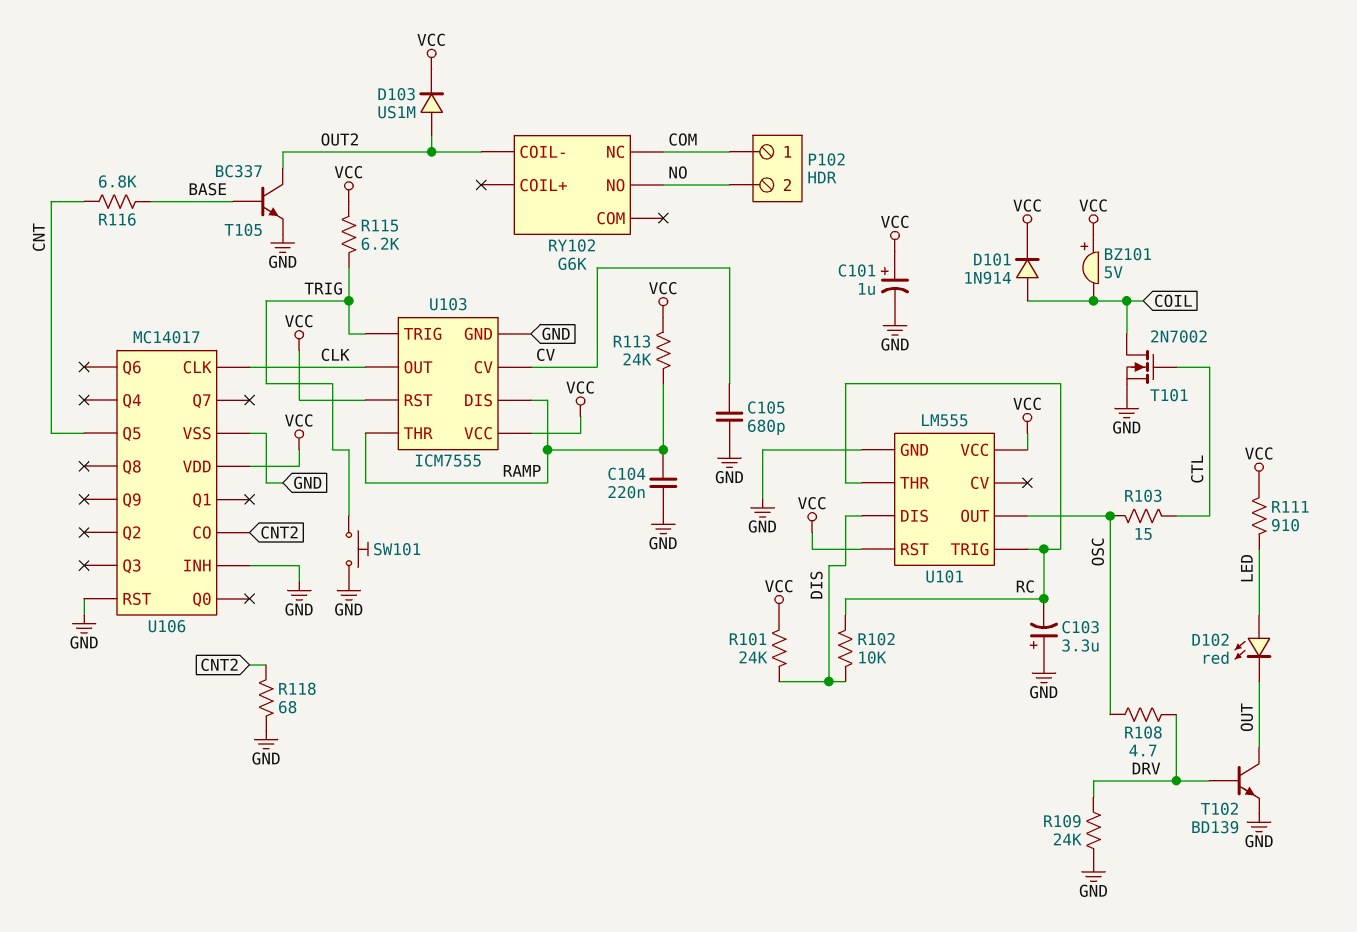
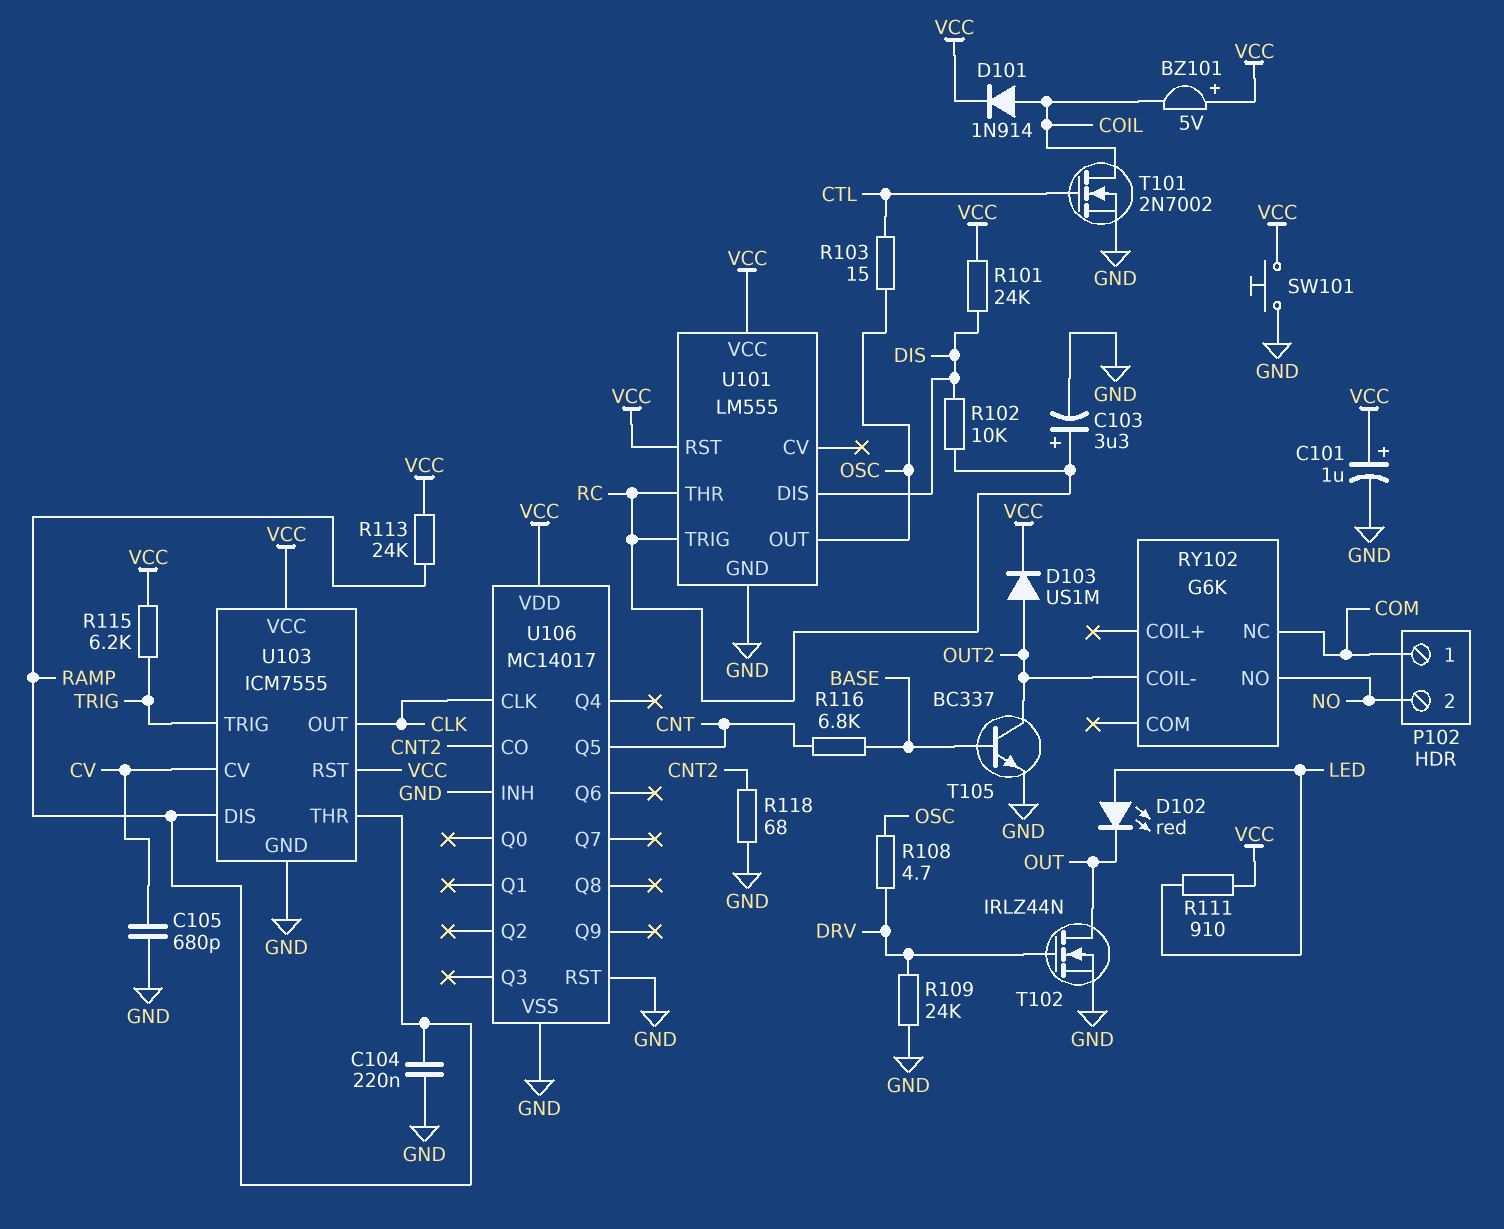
C103: 3.3uF (plus GND, minus RC) -> 3.3uF (plus RC, minus GND)
SW101: button (GND, TRIG) -> button (GND, VCC)
T102: NPN BD139 (B DRV, C OUT, E GND) -> NMOS IRLZ44N (G DRV, D OUT, S GND)

